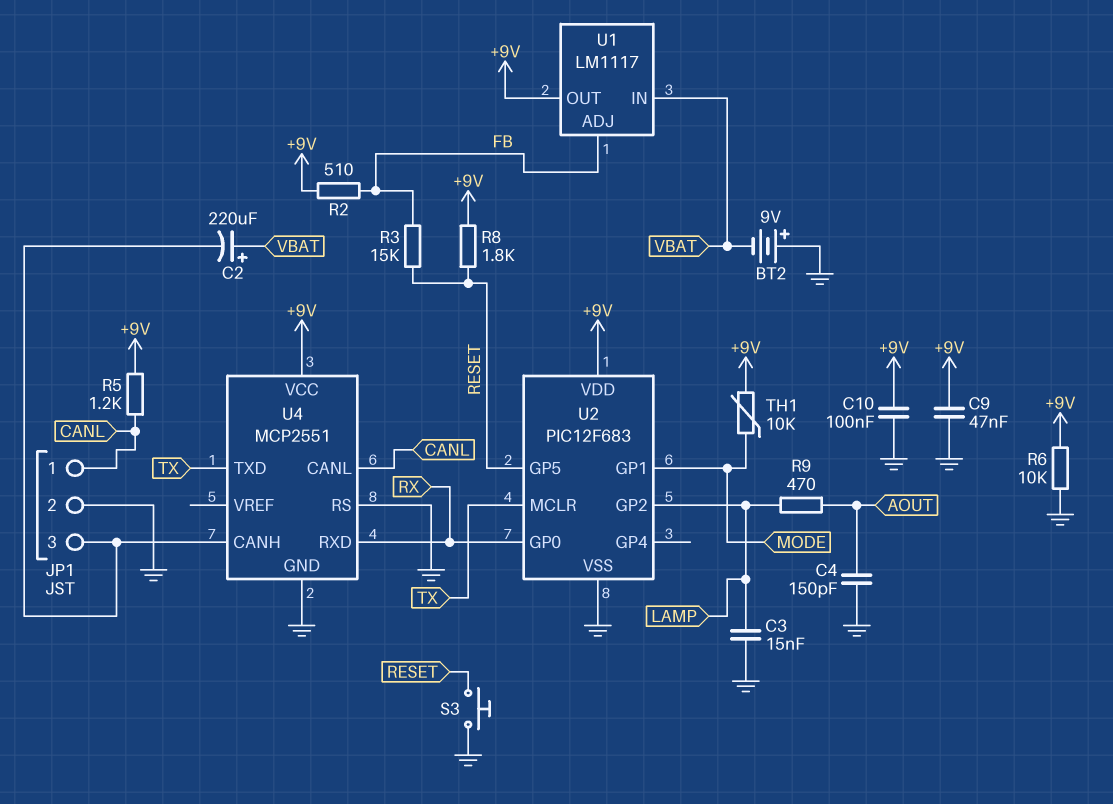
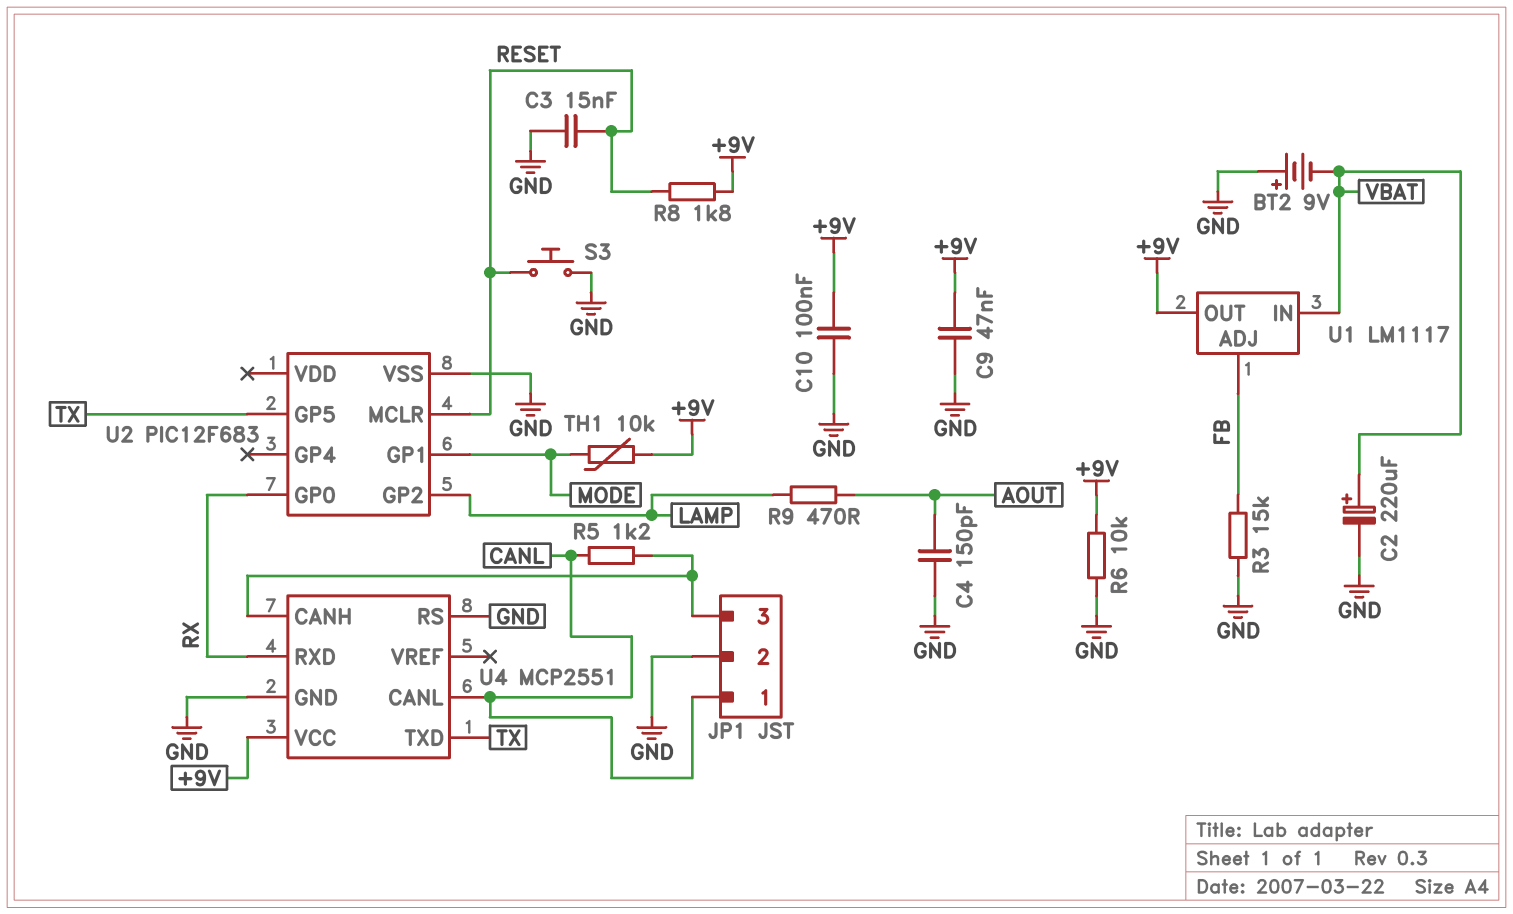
C2: 220uF (plus VBAT, minus JP1/3) -> 220uF (plus VBAT, minus GND)
C3: 15nF (GND, LAMP) -> 15nF (GND, RESET)
R2: 510 (+9V, FB) -> none
R3: 15k (FB, RESET) -> 15k (FB, GND)
R5: 1.2k (+9V, CANL) -> 1.2k (CANL, JP1/3)
U2 pin GP5: RESET -> TX
U2 pin MCLR: TX -> RESET
U2 pin VDD: +9V -> none

